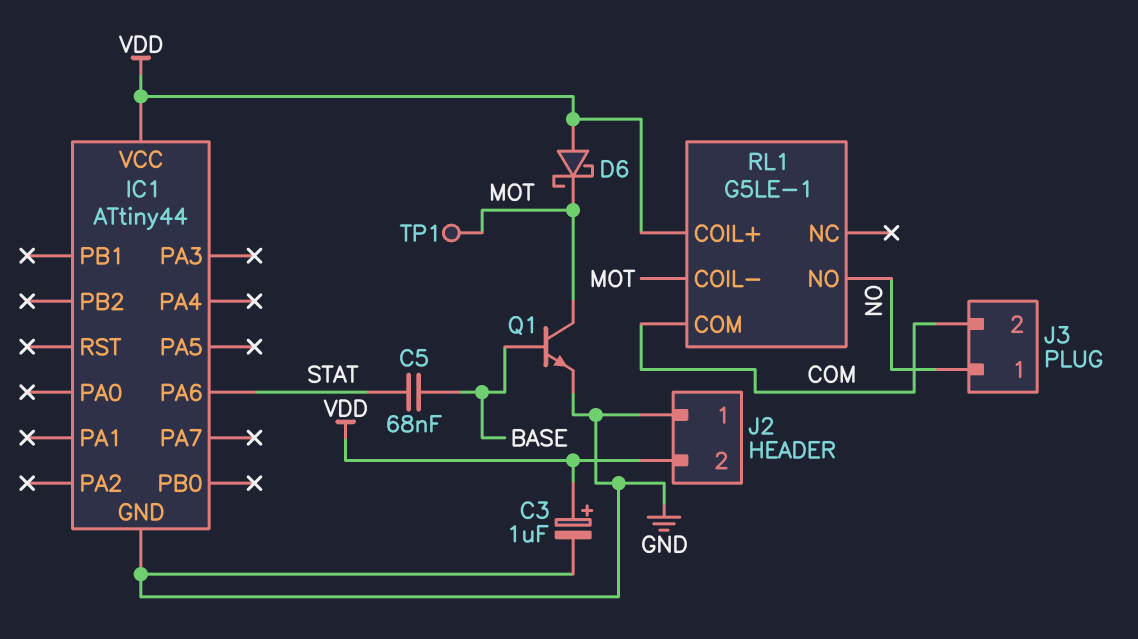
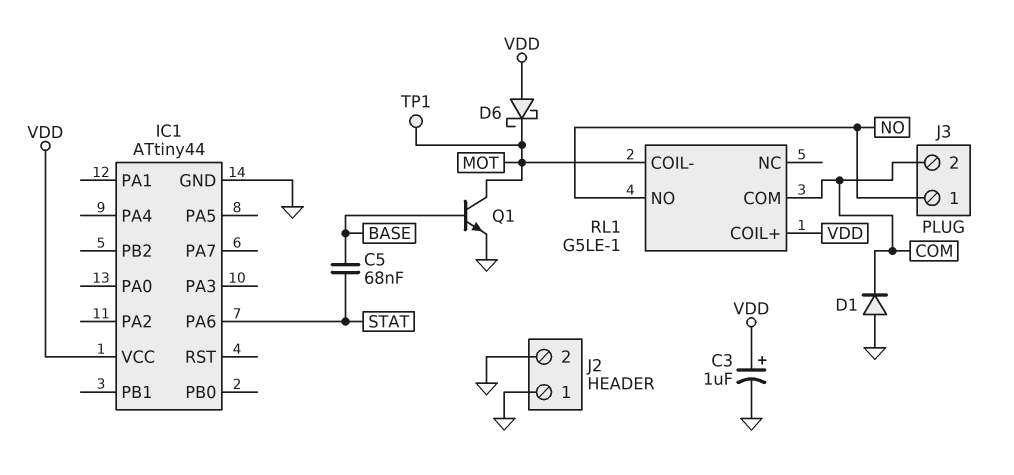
D1: none -> diode (A GND, K COM)
J2 pin 2: VDD -> GND

